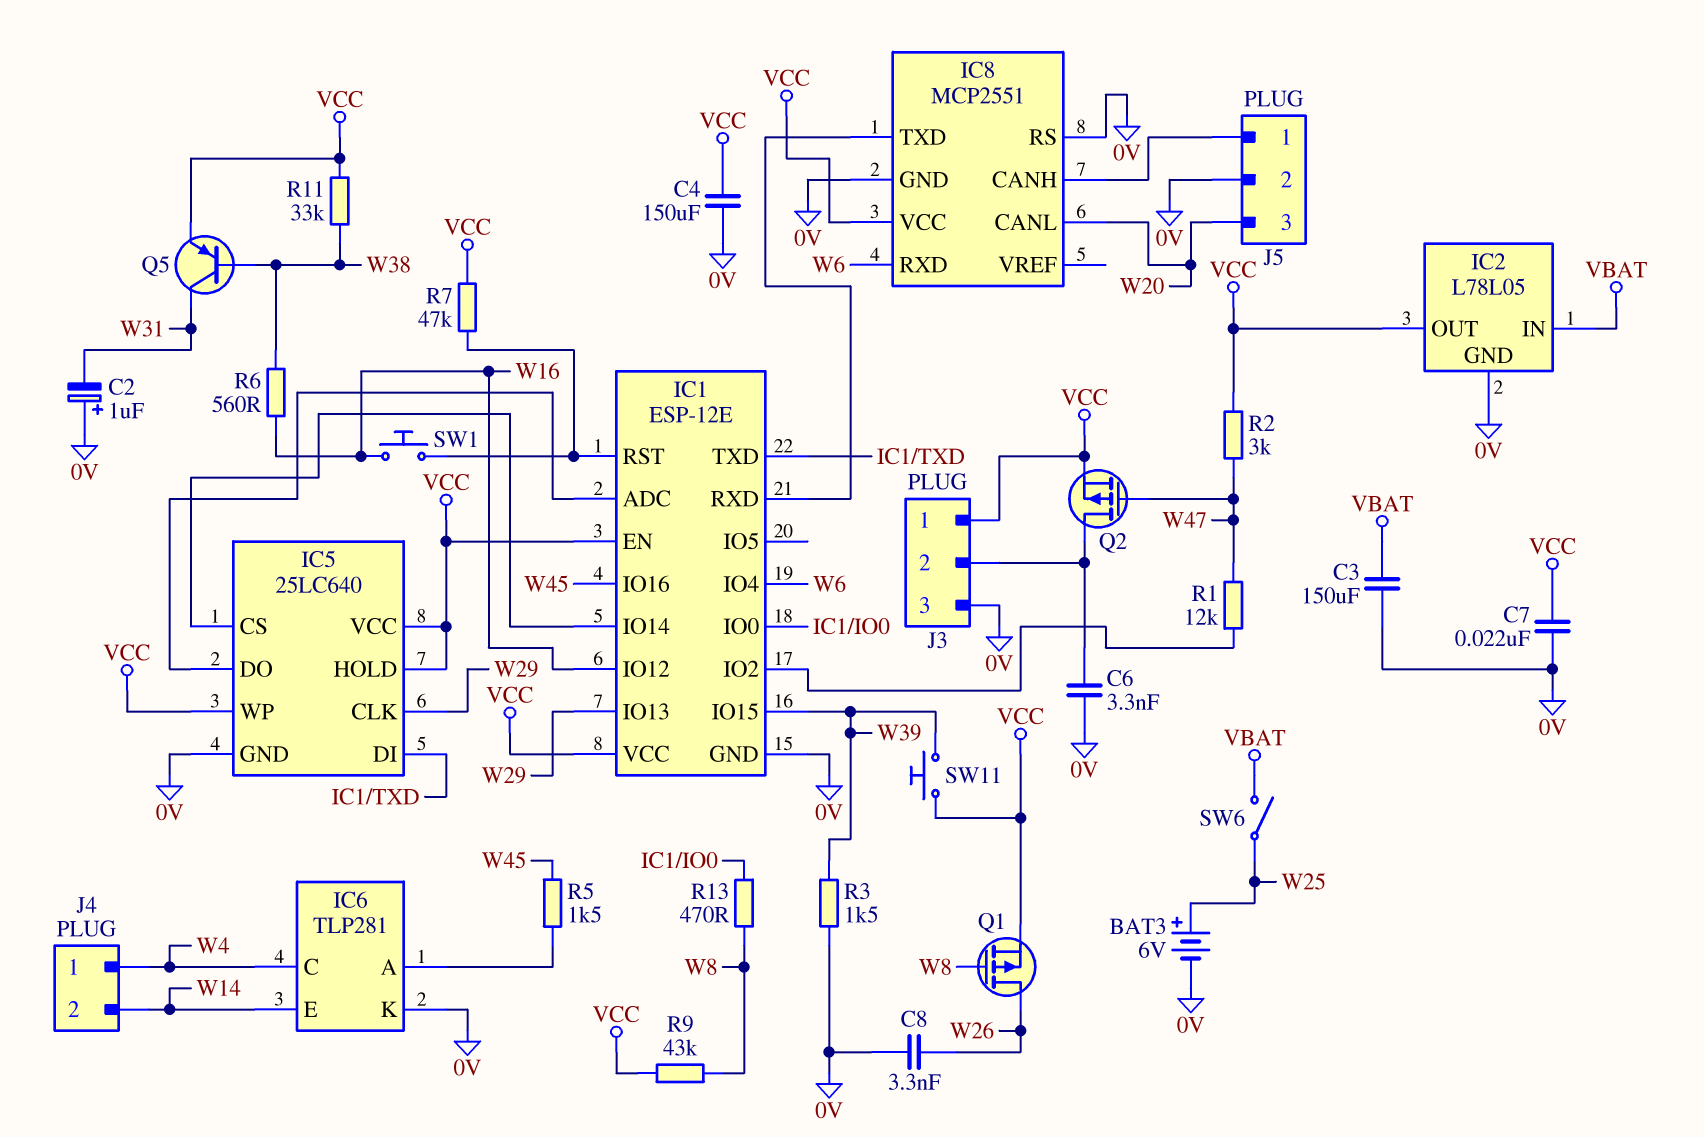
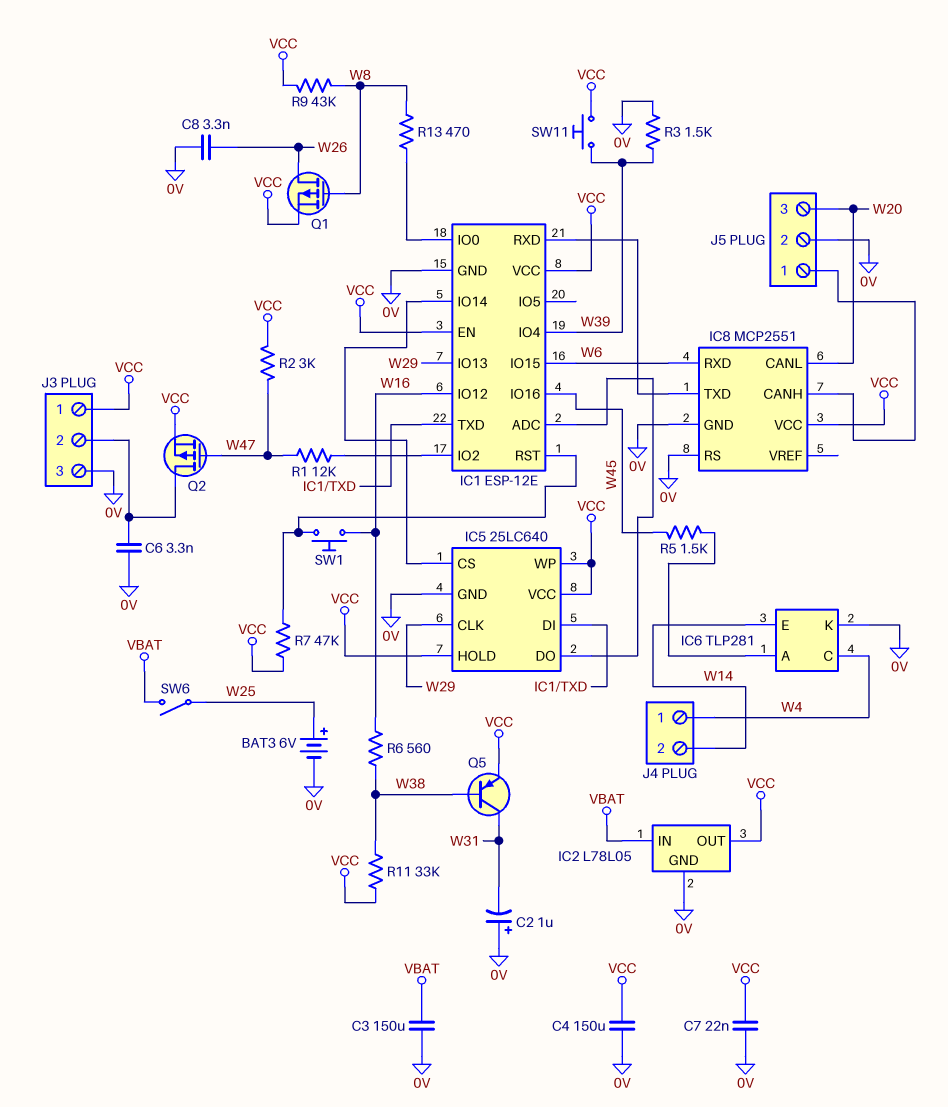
IC1 pin IO4: W6 -> W39
IC1 pin IO15: W39 -> W6

